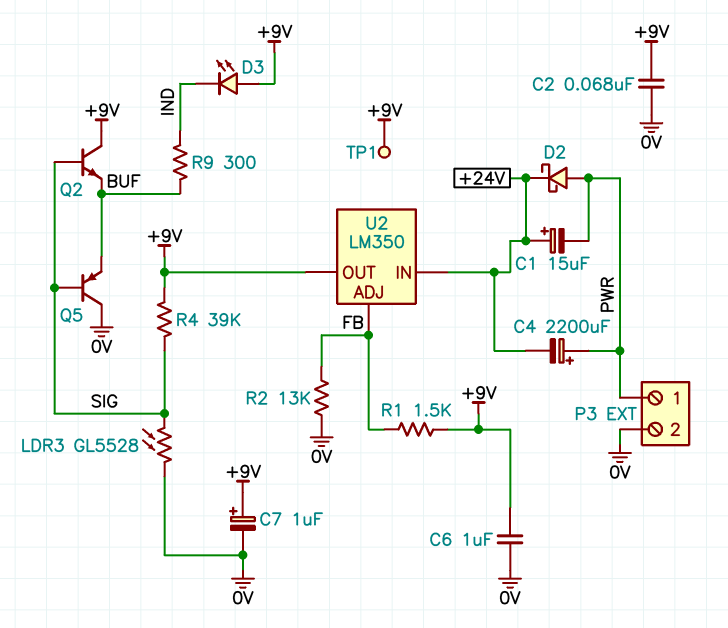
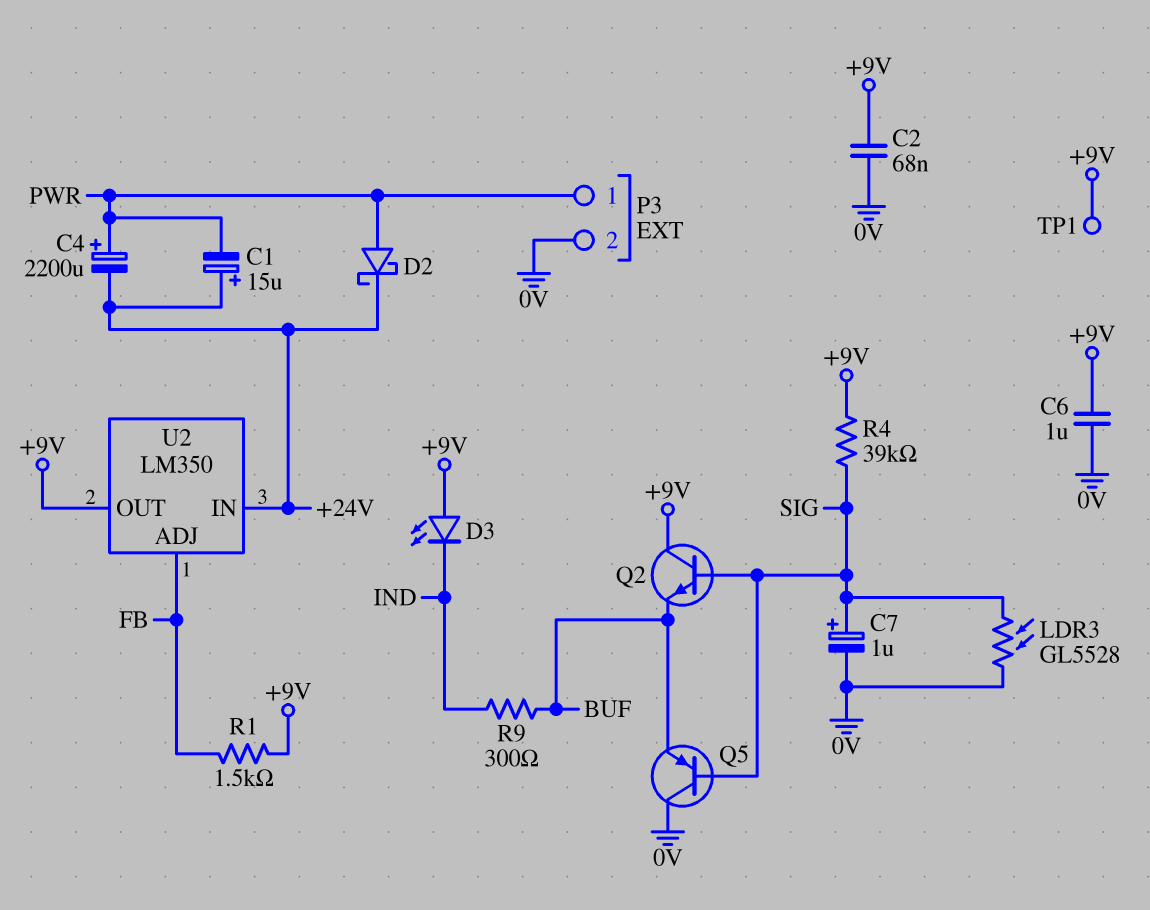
C7: 1uF (plus +9V, minus 0V) -> 1uF (plus SIG, minus 0V)
R2: 13k (0V, FB) -> none

